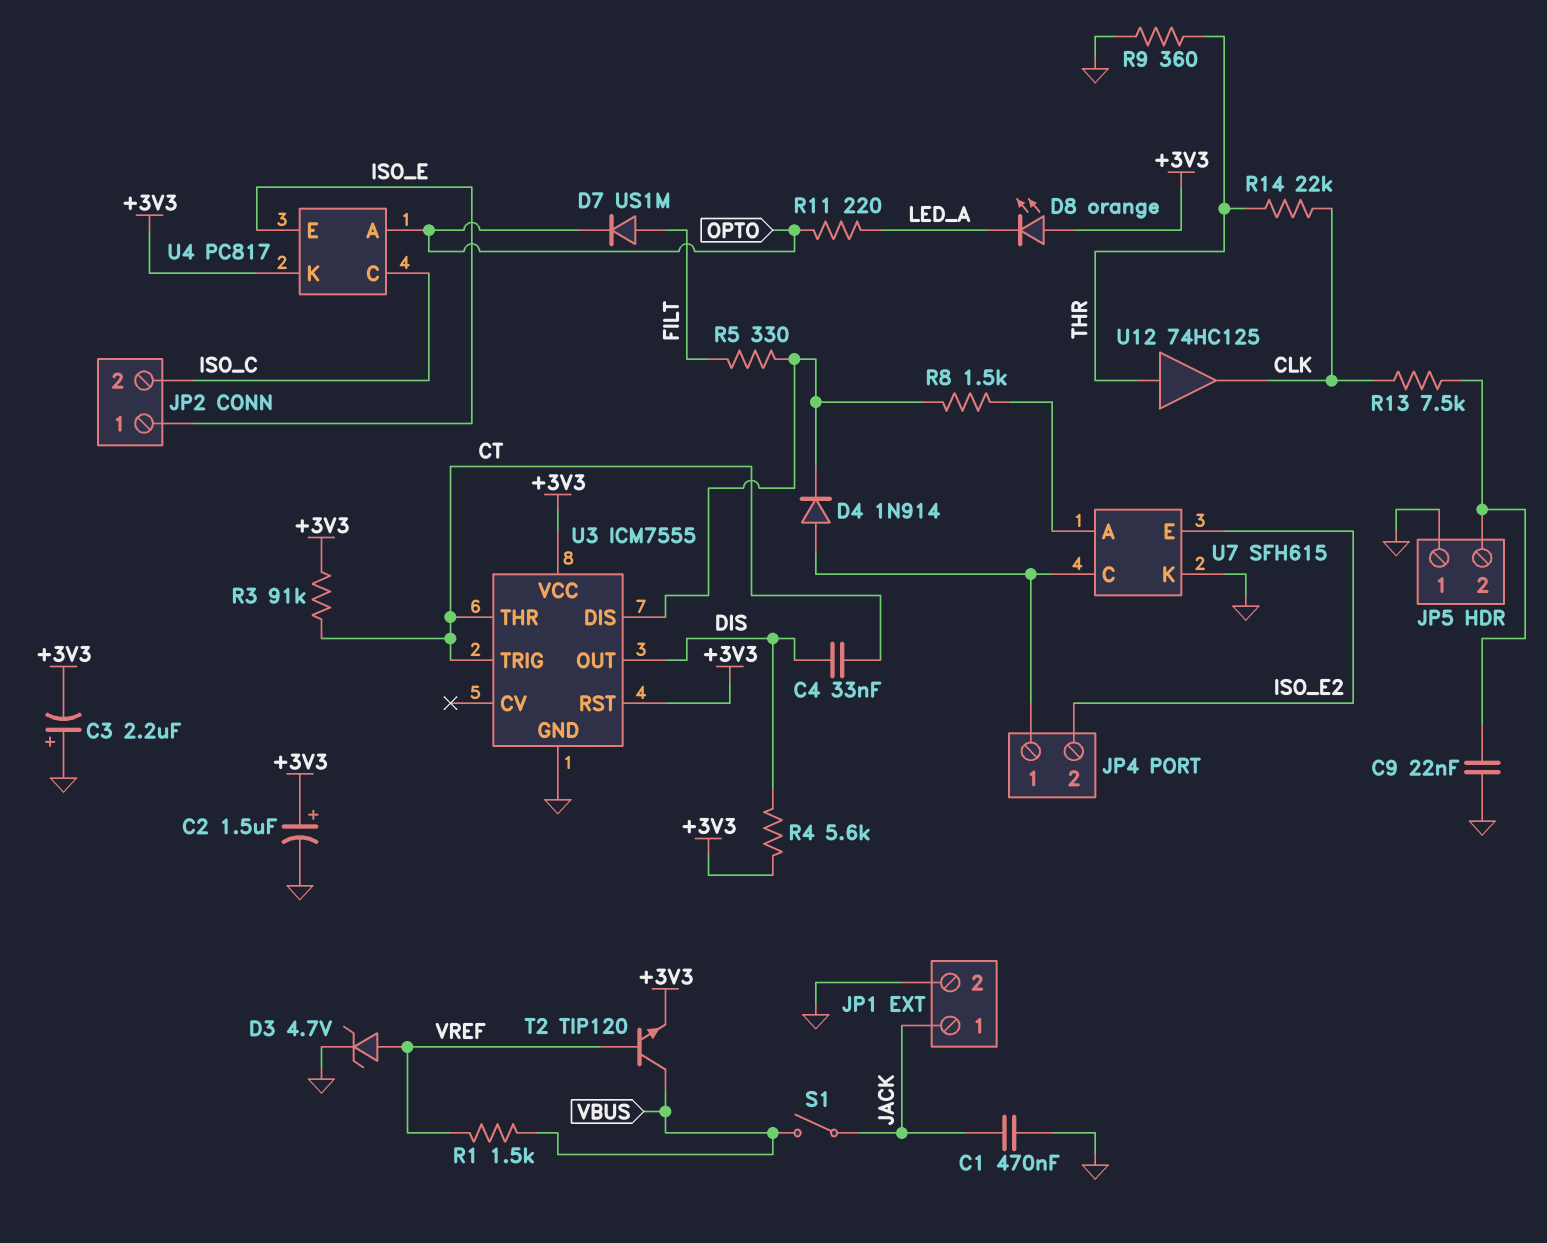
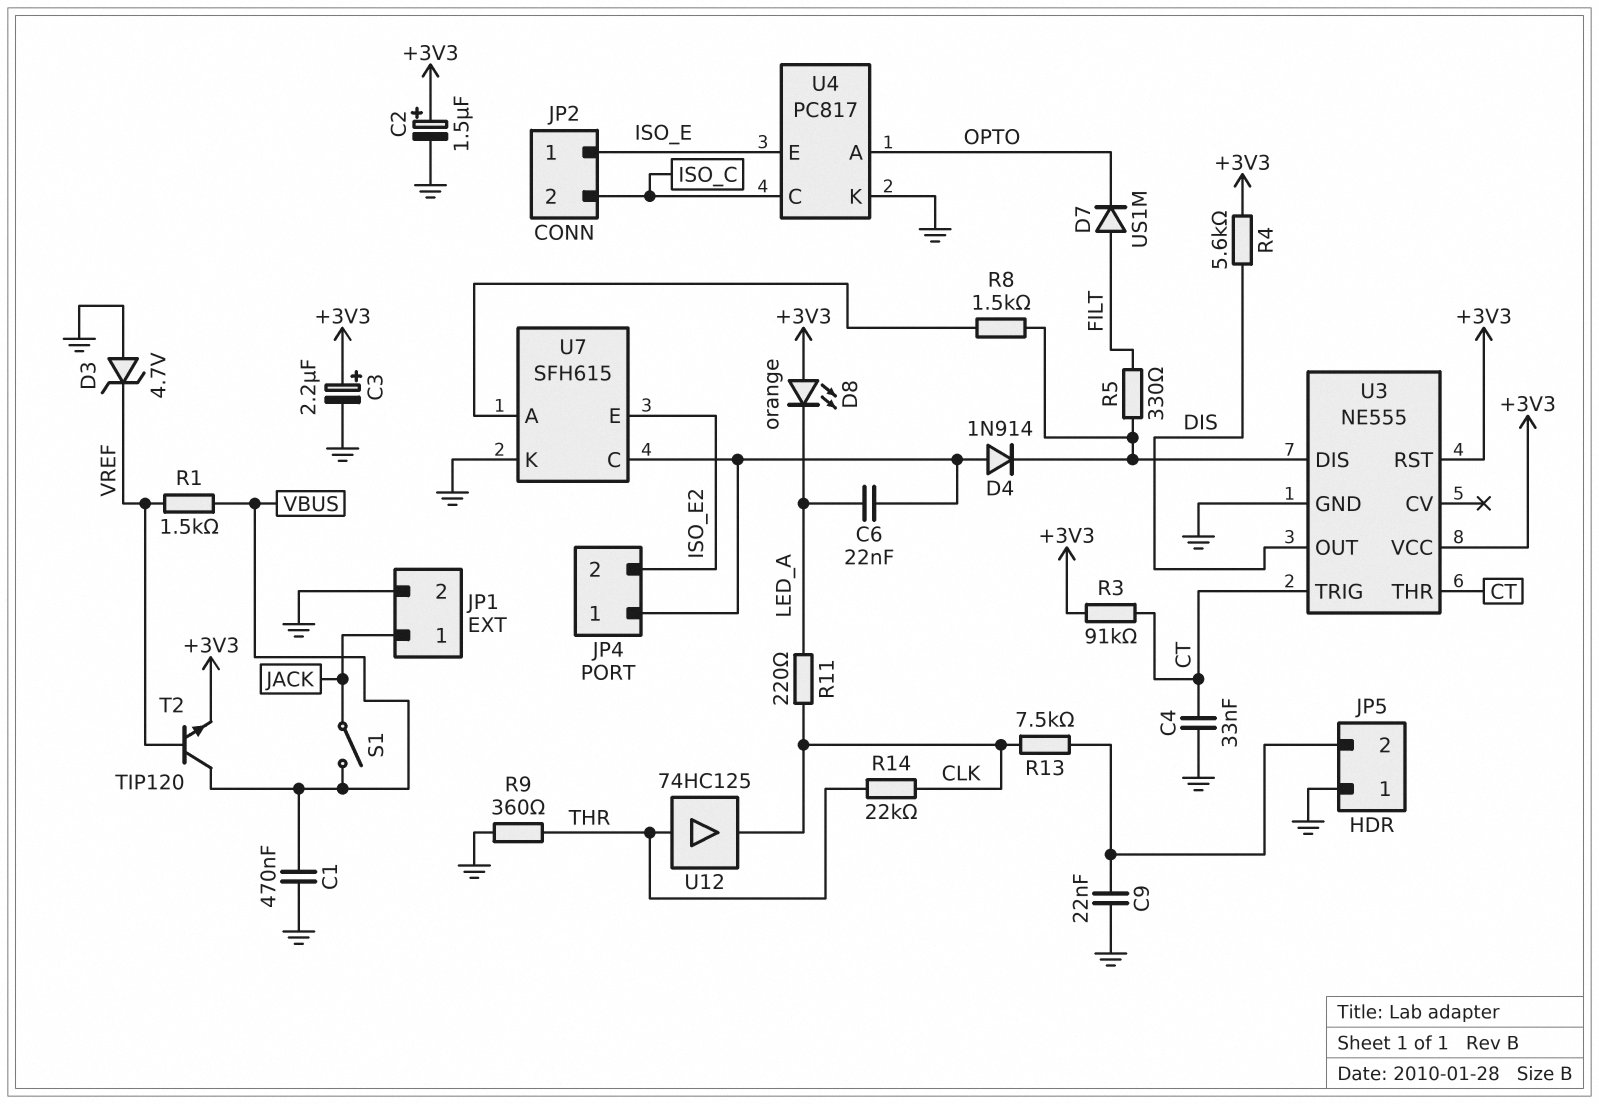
C1: 470nF (GND, JACK) -> 470nF (GND, VBUS)
C3: 2.2uF (plus GND, minus +3V3) -> 2.2uF (plus +3V3, minus GND)
C4: 33nF (CT, DIS) -> 33nF (CT, GND)
C6: none -> 22nF (JP4/1, LED_A)
D3: zener 4.7V (A VREF, K GND) -> zener 4.7V (A GND, K VREF)
R11: 220 (LED_A, OPTO) -> 220 (CLK, LED_A)
U3: ICM7555 -> NE555
U4 pin K: +3V3 -> GND

